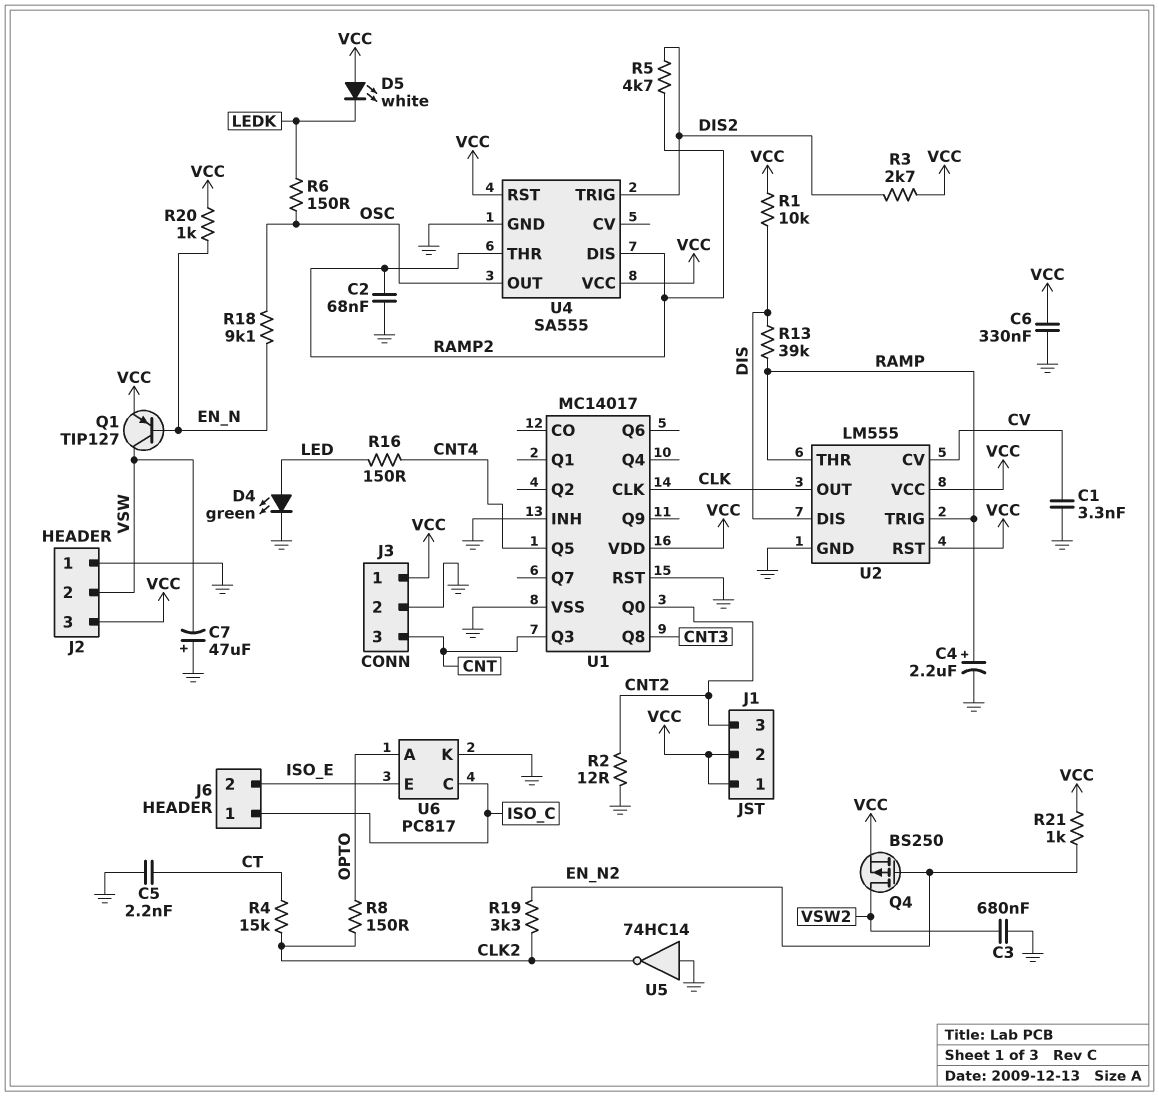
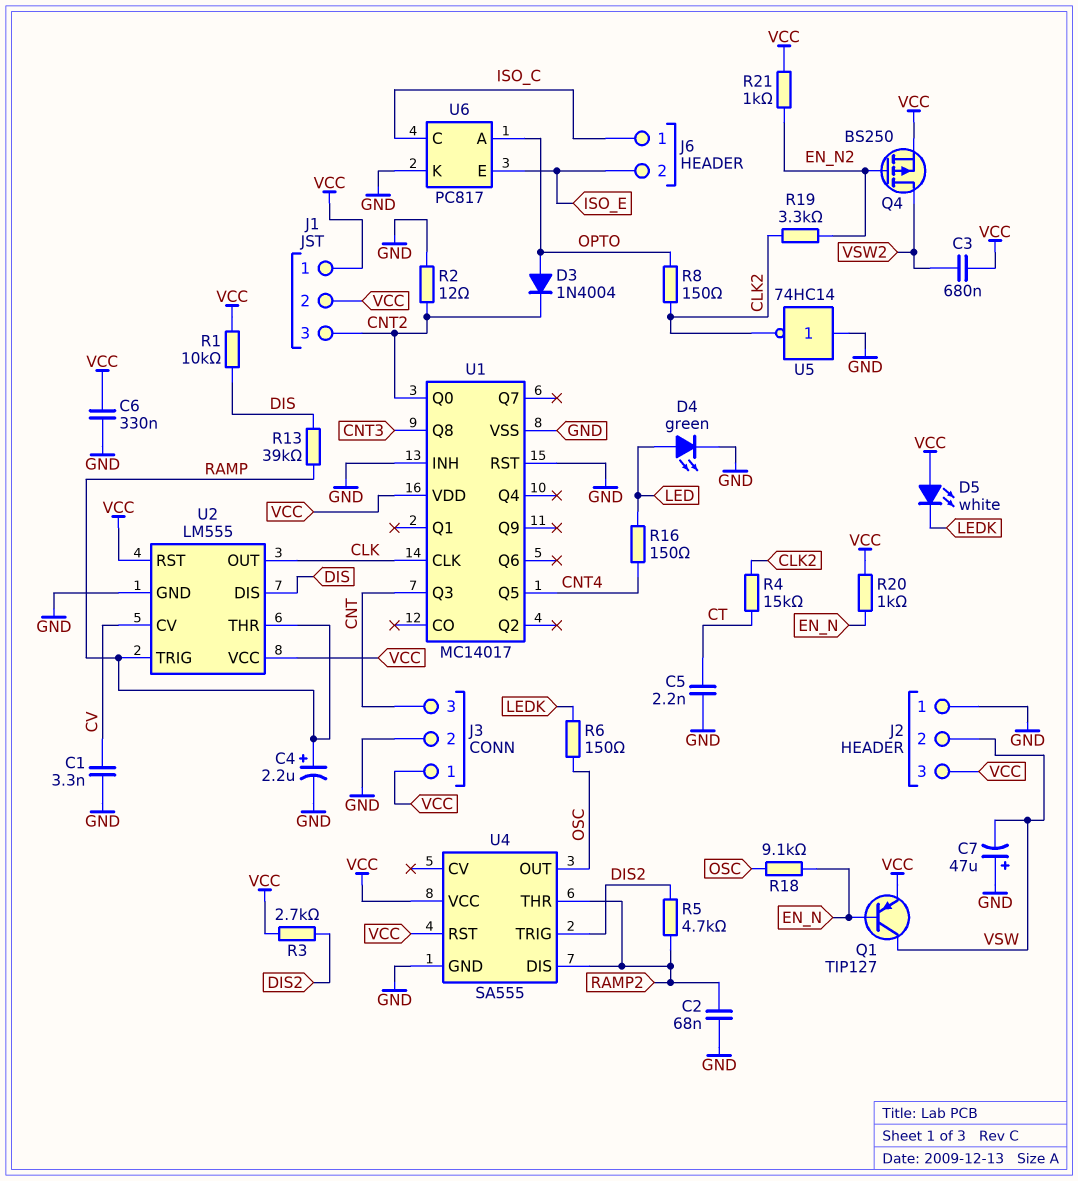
C3: 680nF (GND, VSW2) -> 680nF (VCC, VSW2)
D3: none -> diode 1N4004 (A OPTO, K CNT2)

